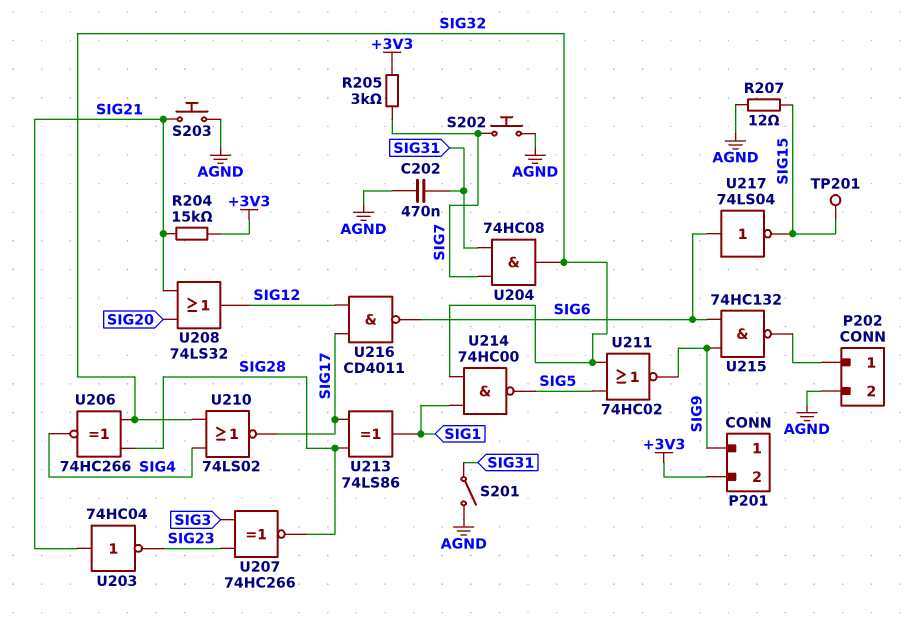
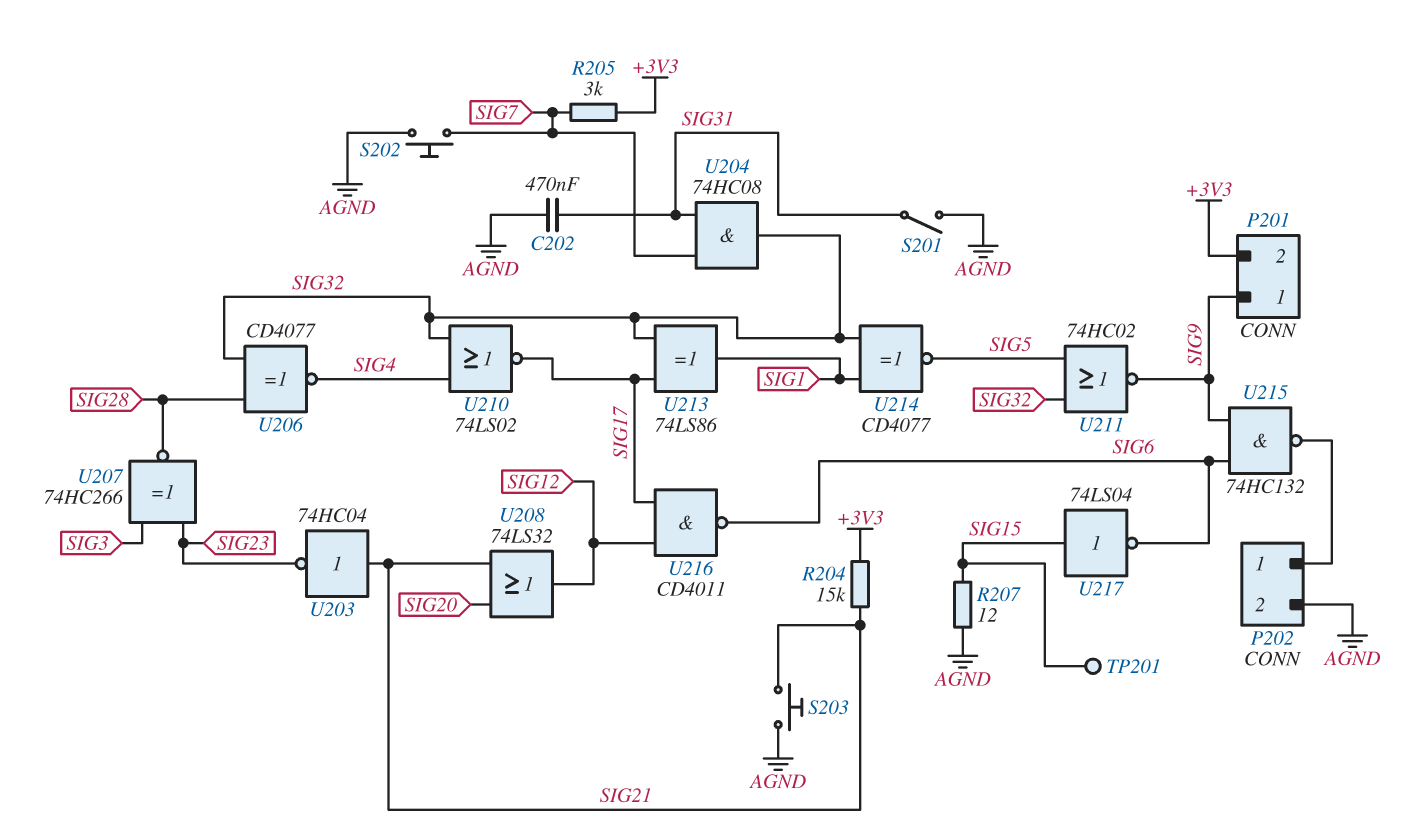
U206: XNOR 74HC266 (in SIG28, in SIG32, out SIG4) -> XNOR CD4077 (in SIG28, in SIG32, out SIG4)
U213: XOR 74LS86 (in SIG17, in SIG28, out SIG1) -> XOR 74LS86 (in SIG17, in SIG32, out SIG1)
U214: NAND 74HC00 (in SIG1, in SIG32, out SIG5) -> XNOR CD4077 (in SIG1, in SIG32, out SIG5)
U217: NOT 74LS04 (in SIG6, out SIG15) -> NOT 74LS04 (in SIG15, out SIG6)

